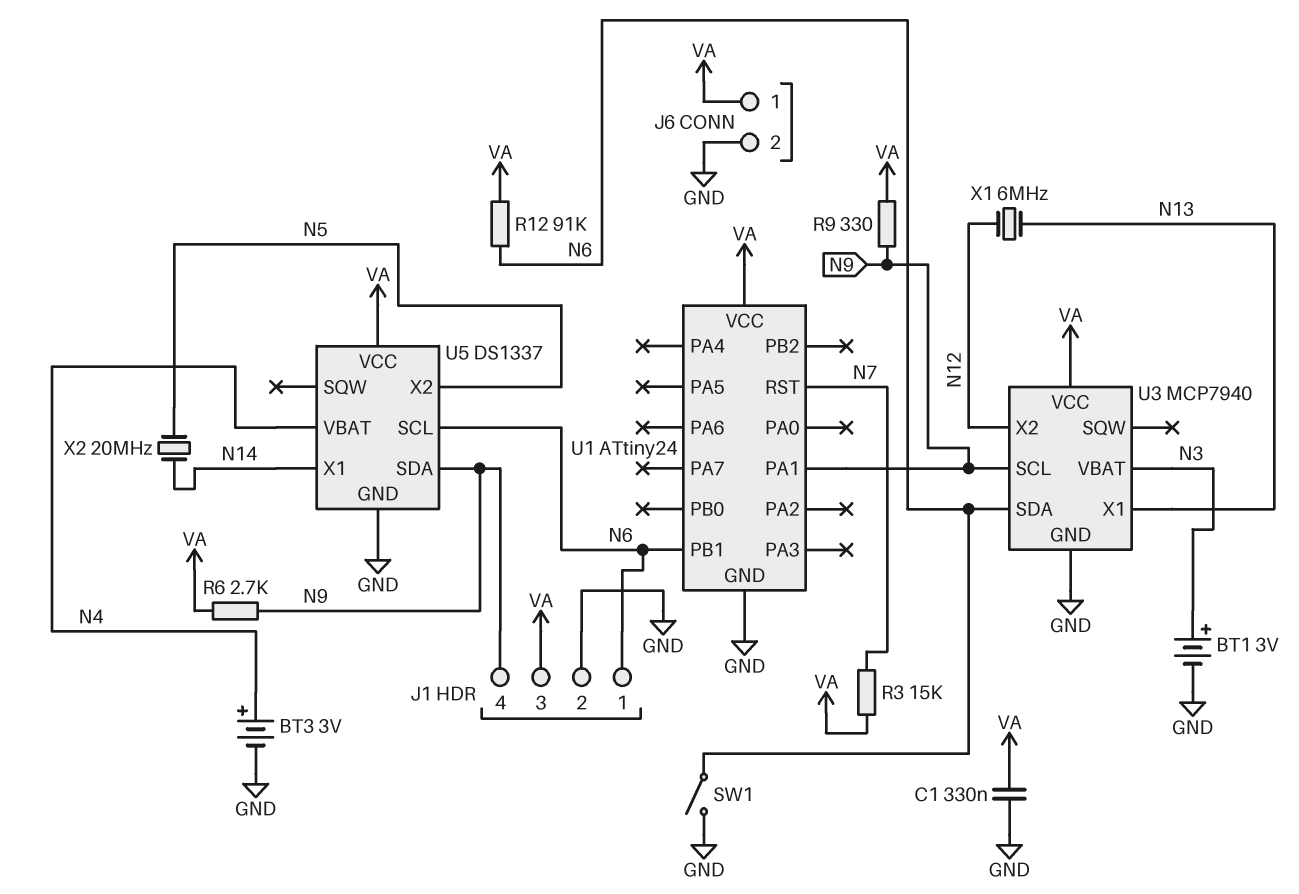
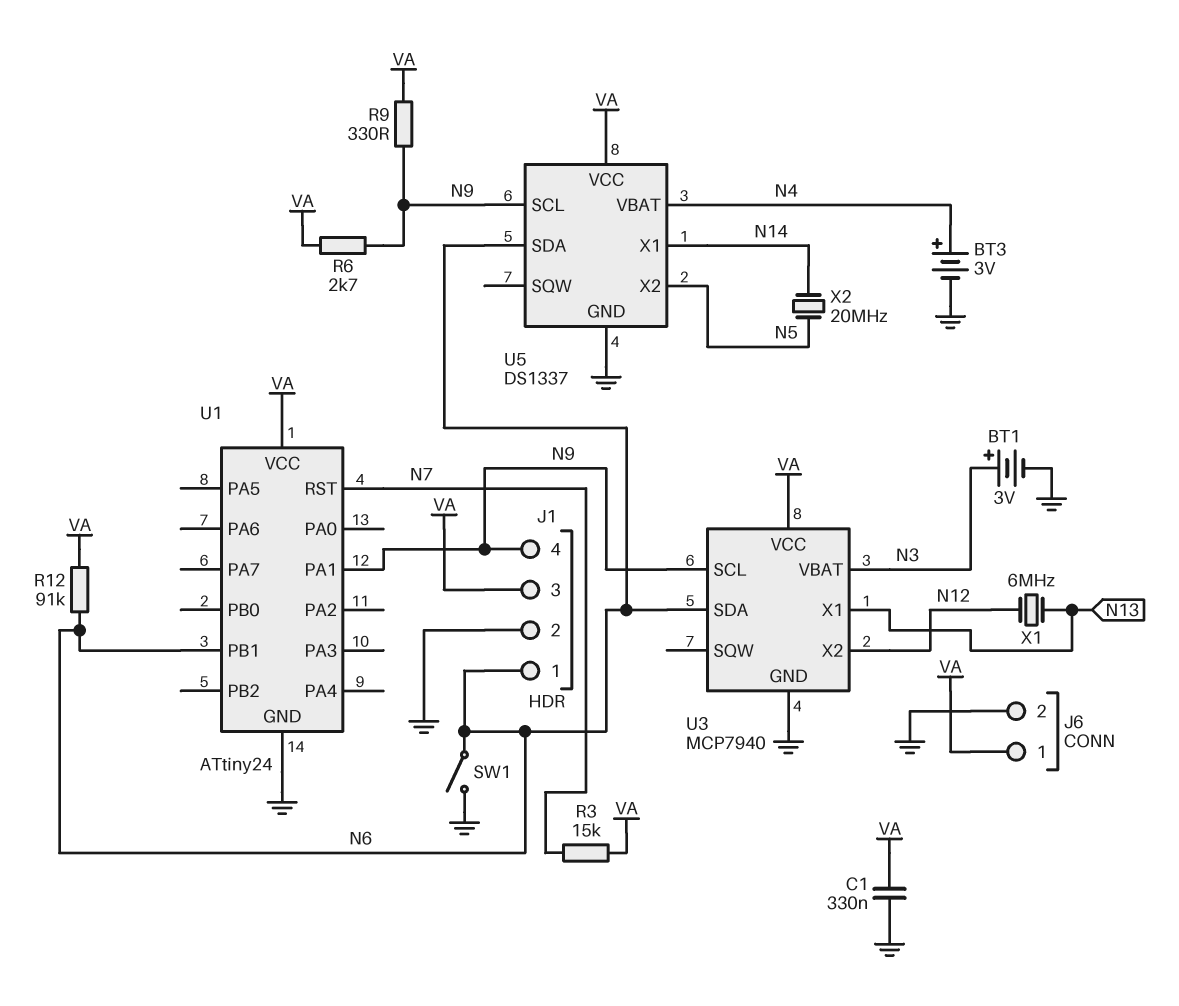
U5 pin SCL: N6 -> N9
U5 pin SDA: N9 -> N6

